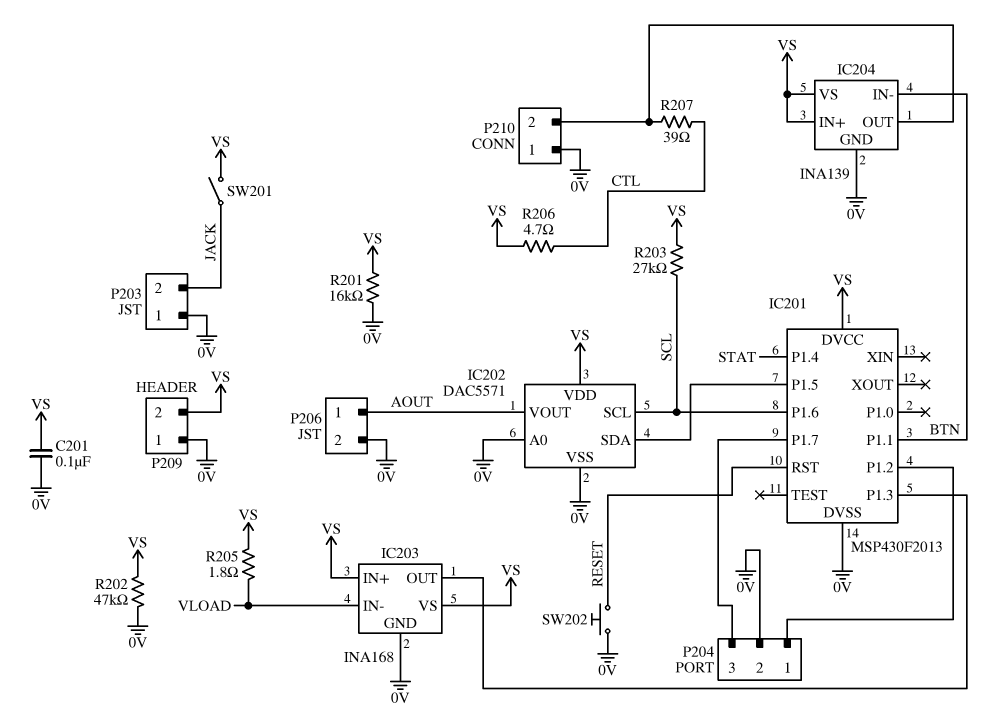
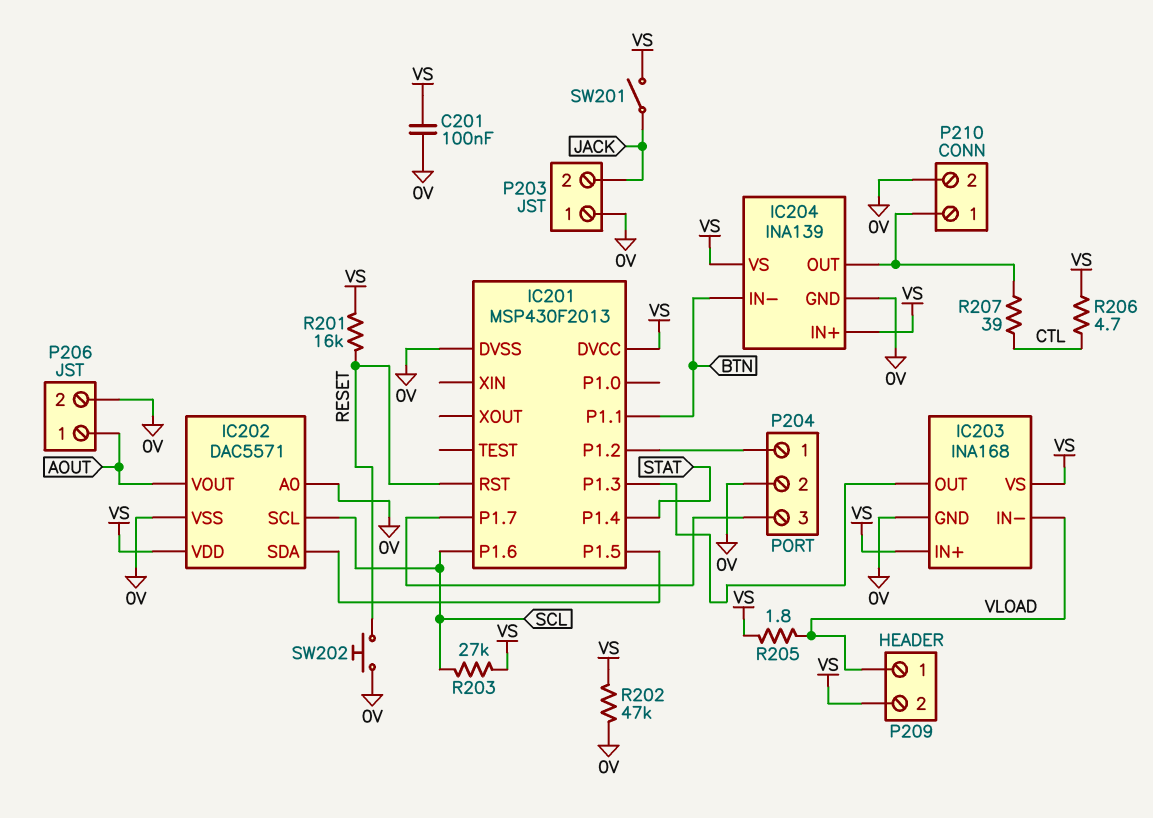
P209 pin 1: 0V -> VLOAD
P210 pin 1: 0V -> IC204/OUT
P210 pin 2: IC204/OUT -> 0V
R201: 16k (0V, VS) -> 16k (RESET, VS)

